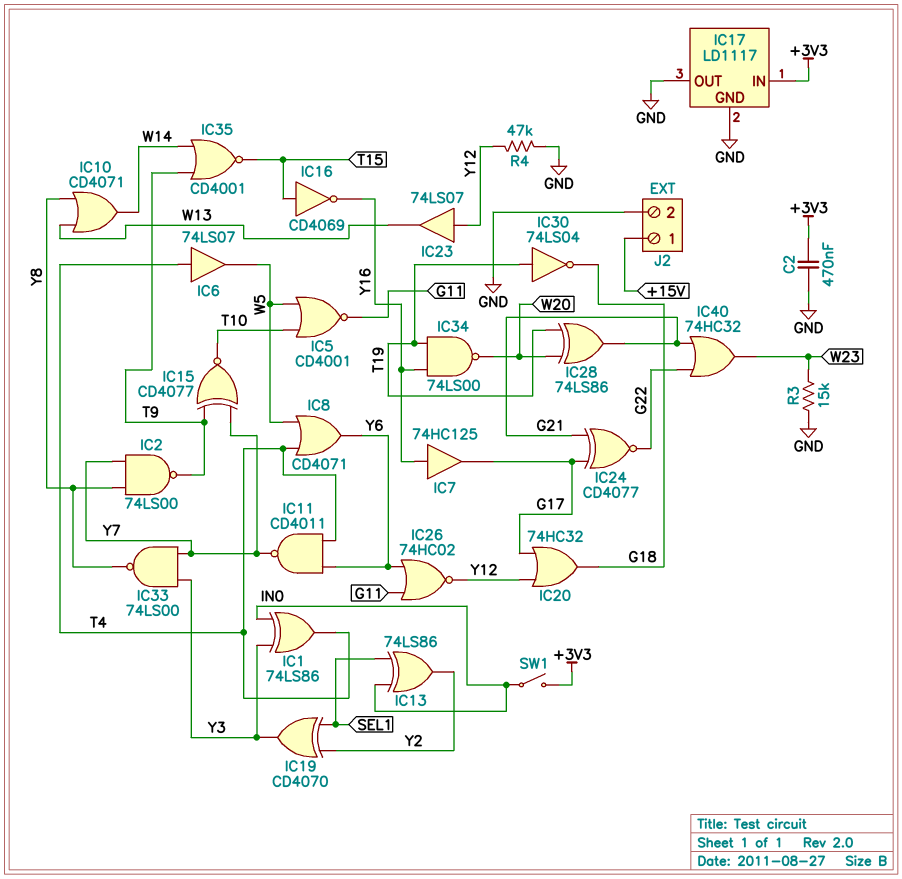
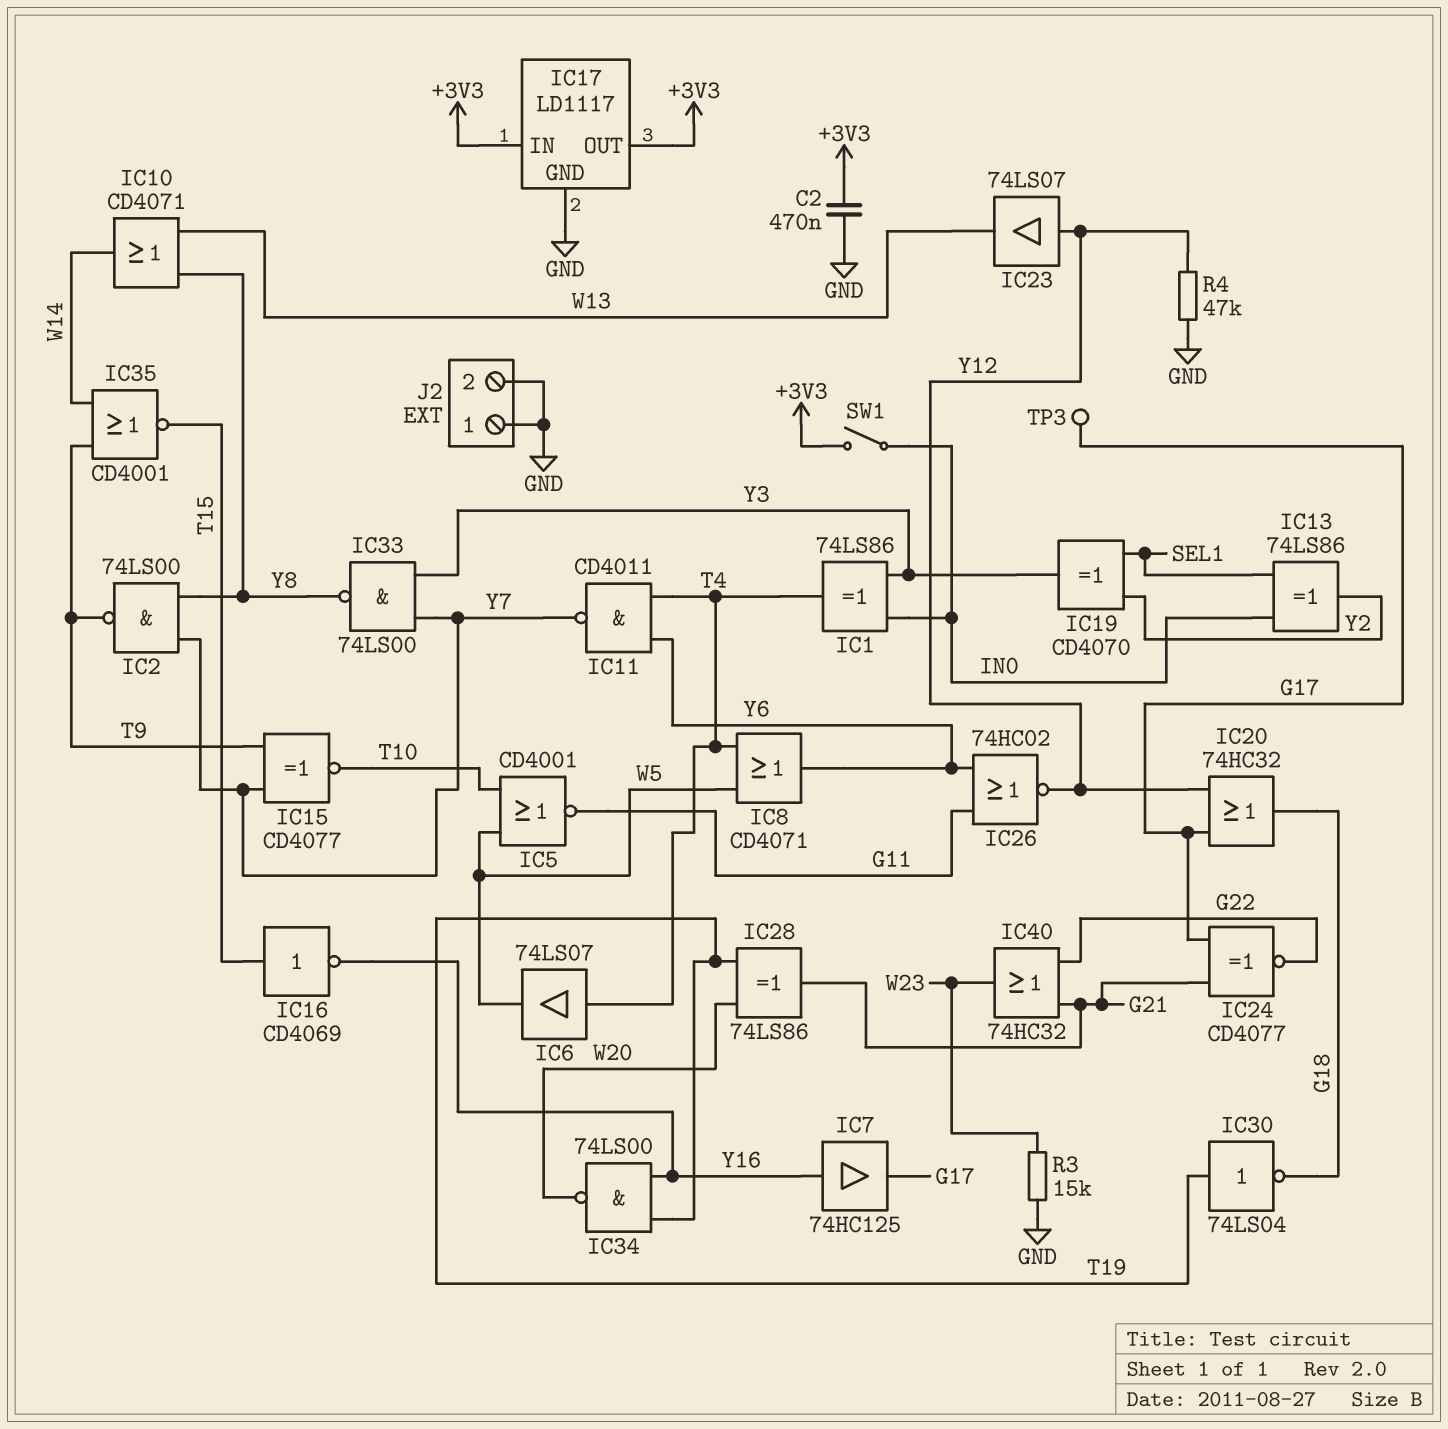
IC17 pin OUT: GND -> +3V3
J2 pin 1: +15V -> GND
TP3: none -> test point (G17)

